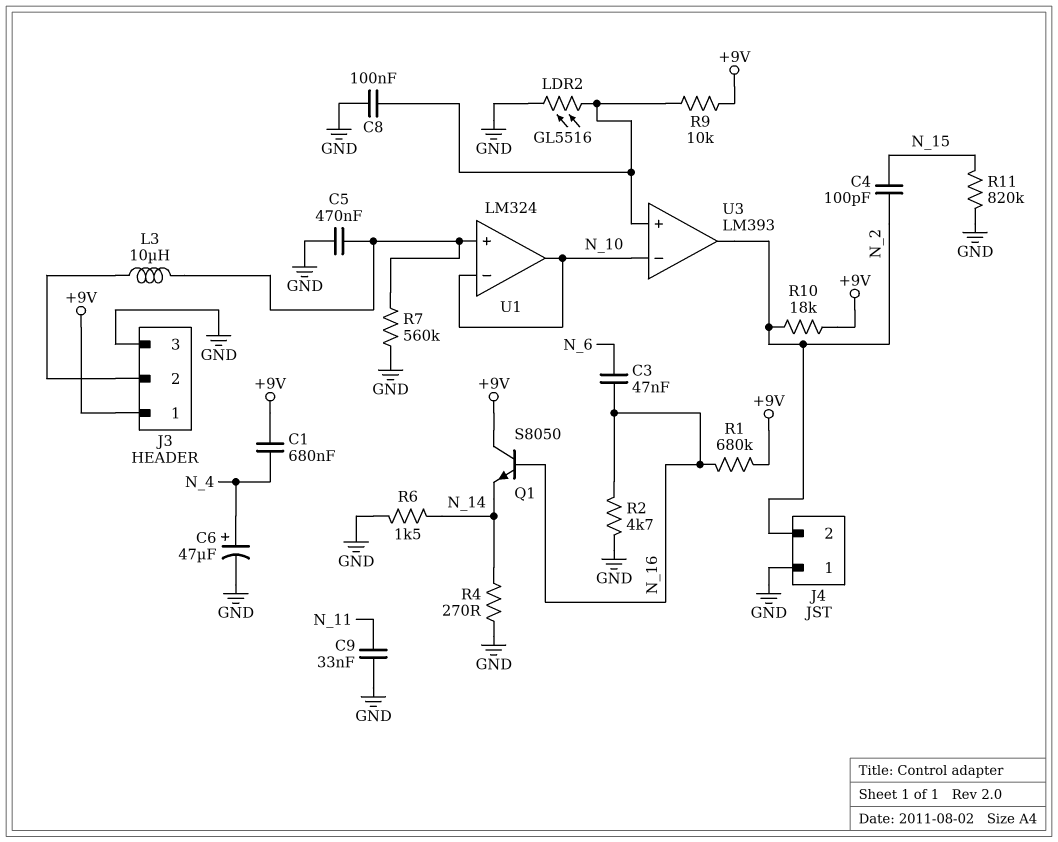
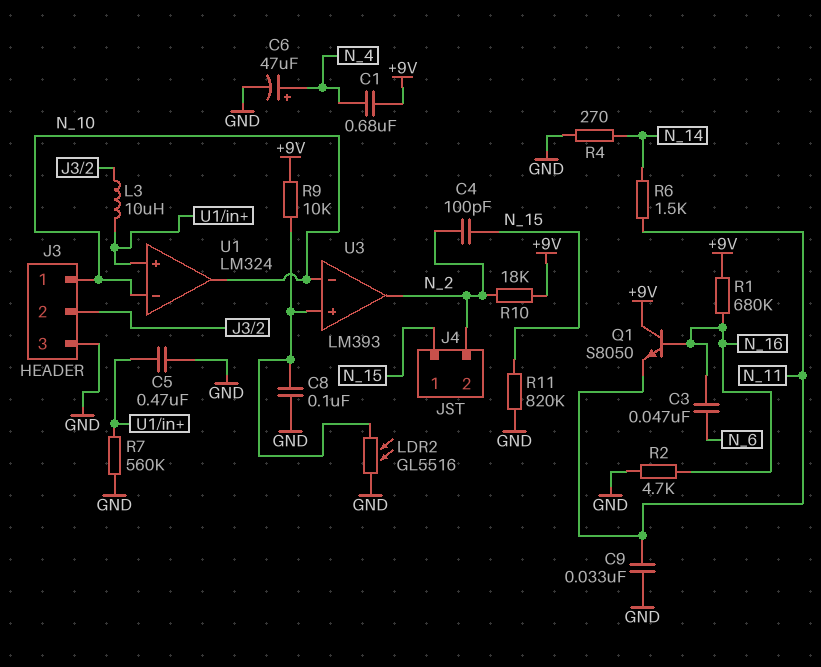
J3 pin 1: +9V -> N_10
J4 pin 1: GND -> N_15
Q1: NPN S8050 (B N_16, C +9V, E N_14) -> NPN S8050 (B N_16, C +9V, E N_11)
R6: 1.5k (GND, N_14) -> 1.5k (N_11, N_14)

